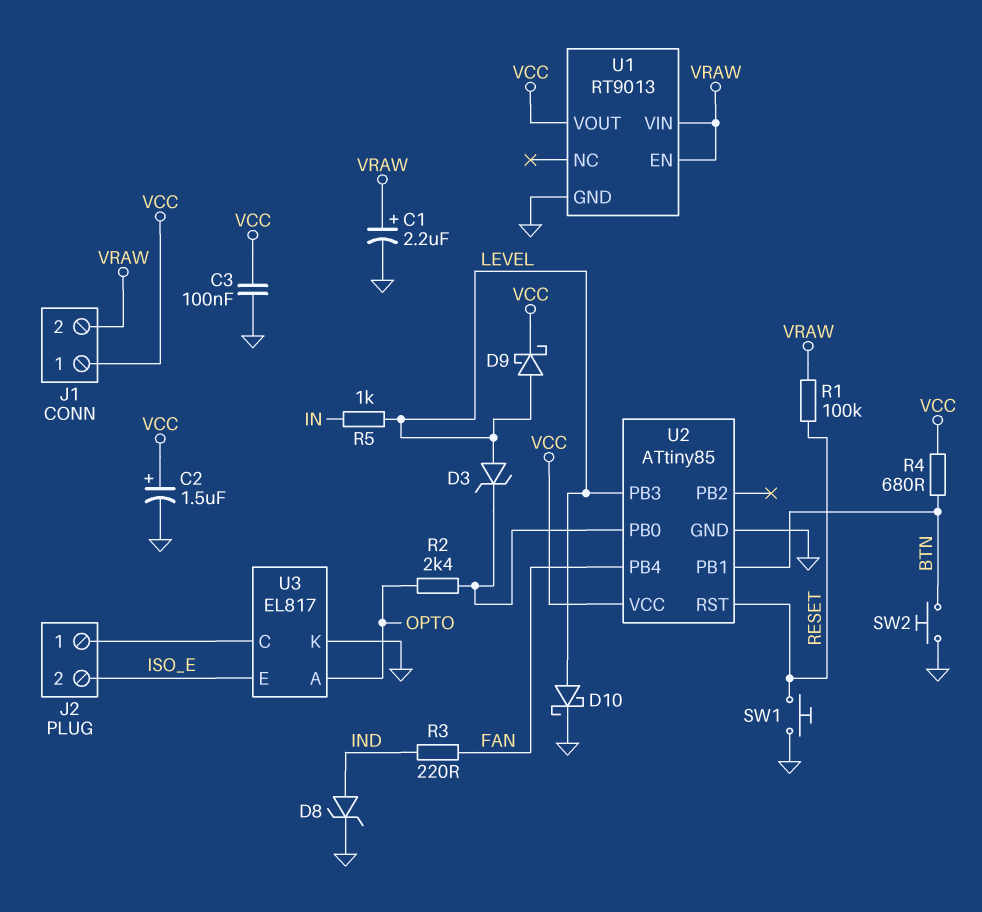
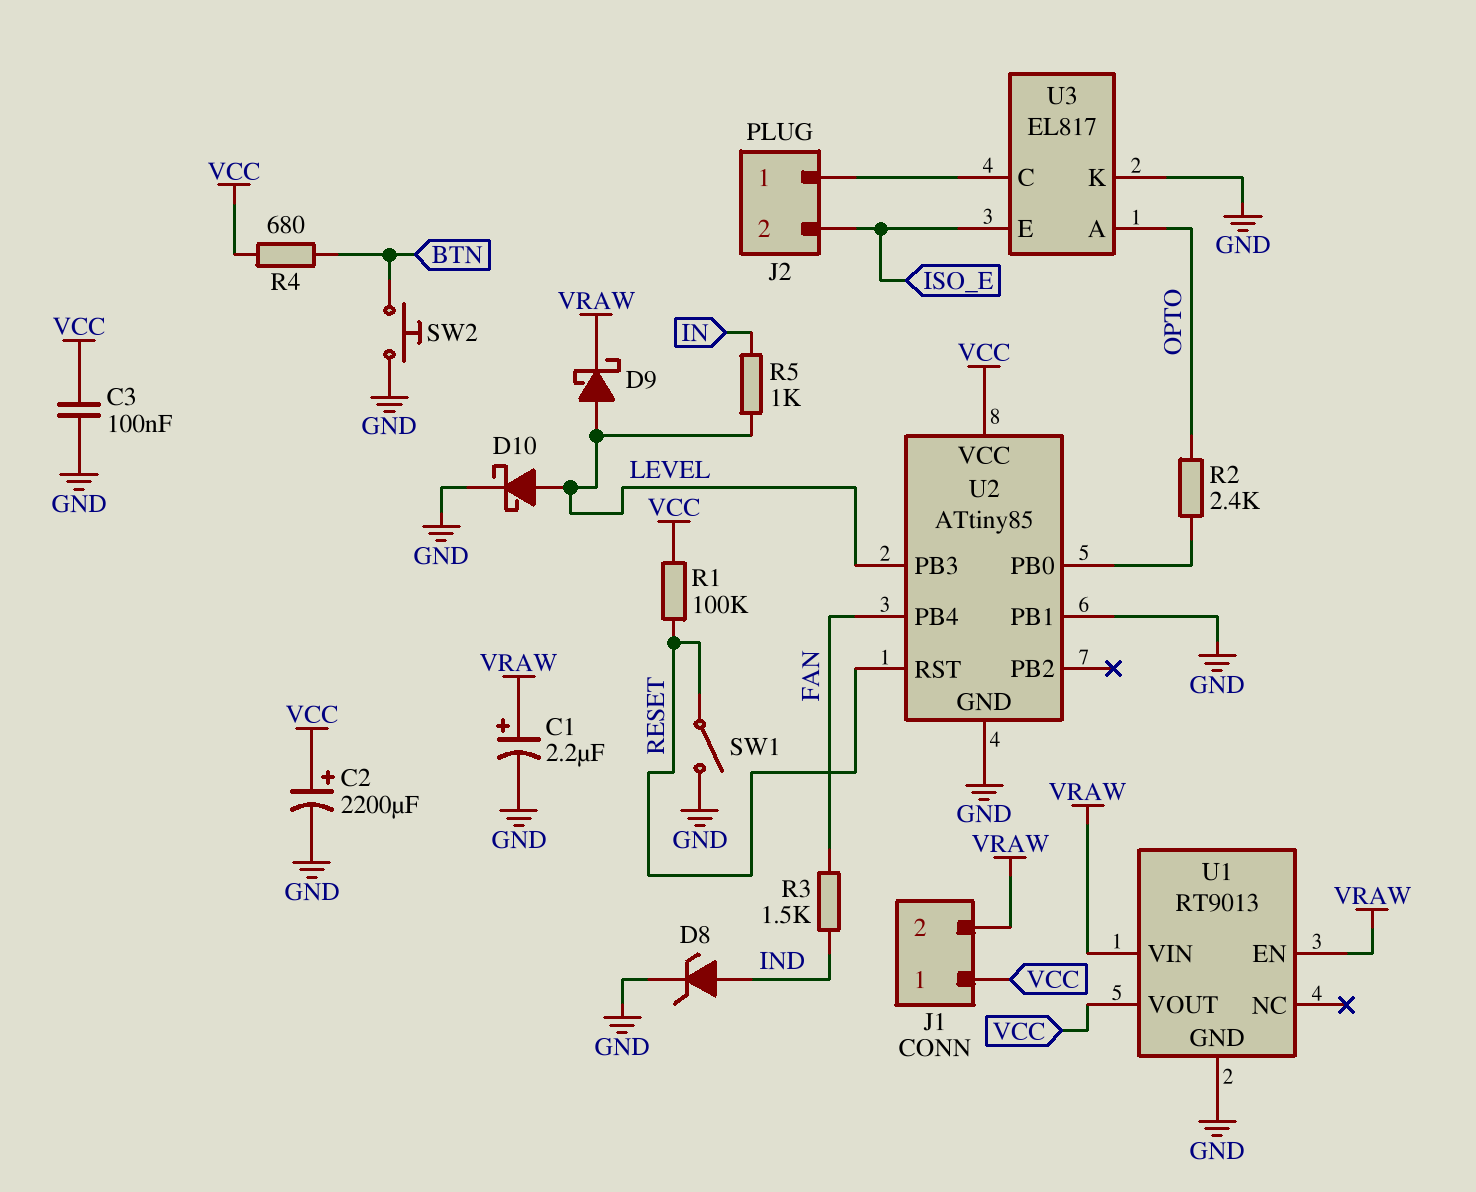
C2: 1.5uF (plus VCC, minus GND) -> 2200uF (plus VCC, minus GND)
D3: zener (A LEVEL, K U2/PB0) -> none
D9: schottky (A LEVEL, K VCC) -> schottky (A LEVEL, K VRAW)
R1: 100k (RESET, VRAW) -> 100k (RESET, VCC)
R3: 220 (FAN, IND) -> 1.5k (FAN, IND)
SW1: button (GND, RESET) -> switch (GND, RESET)
U2 pin PB1: BTN -> GND

